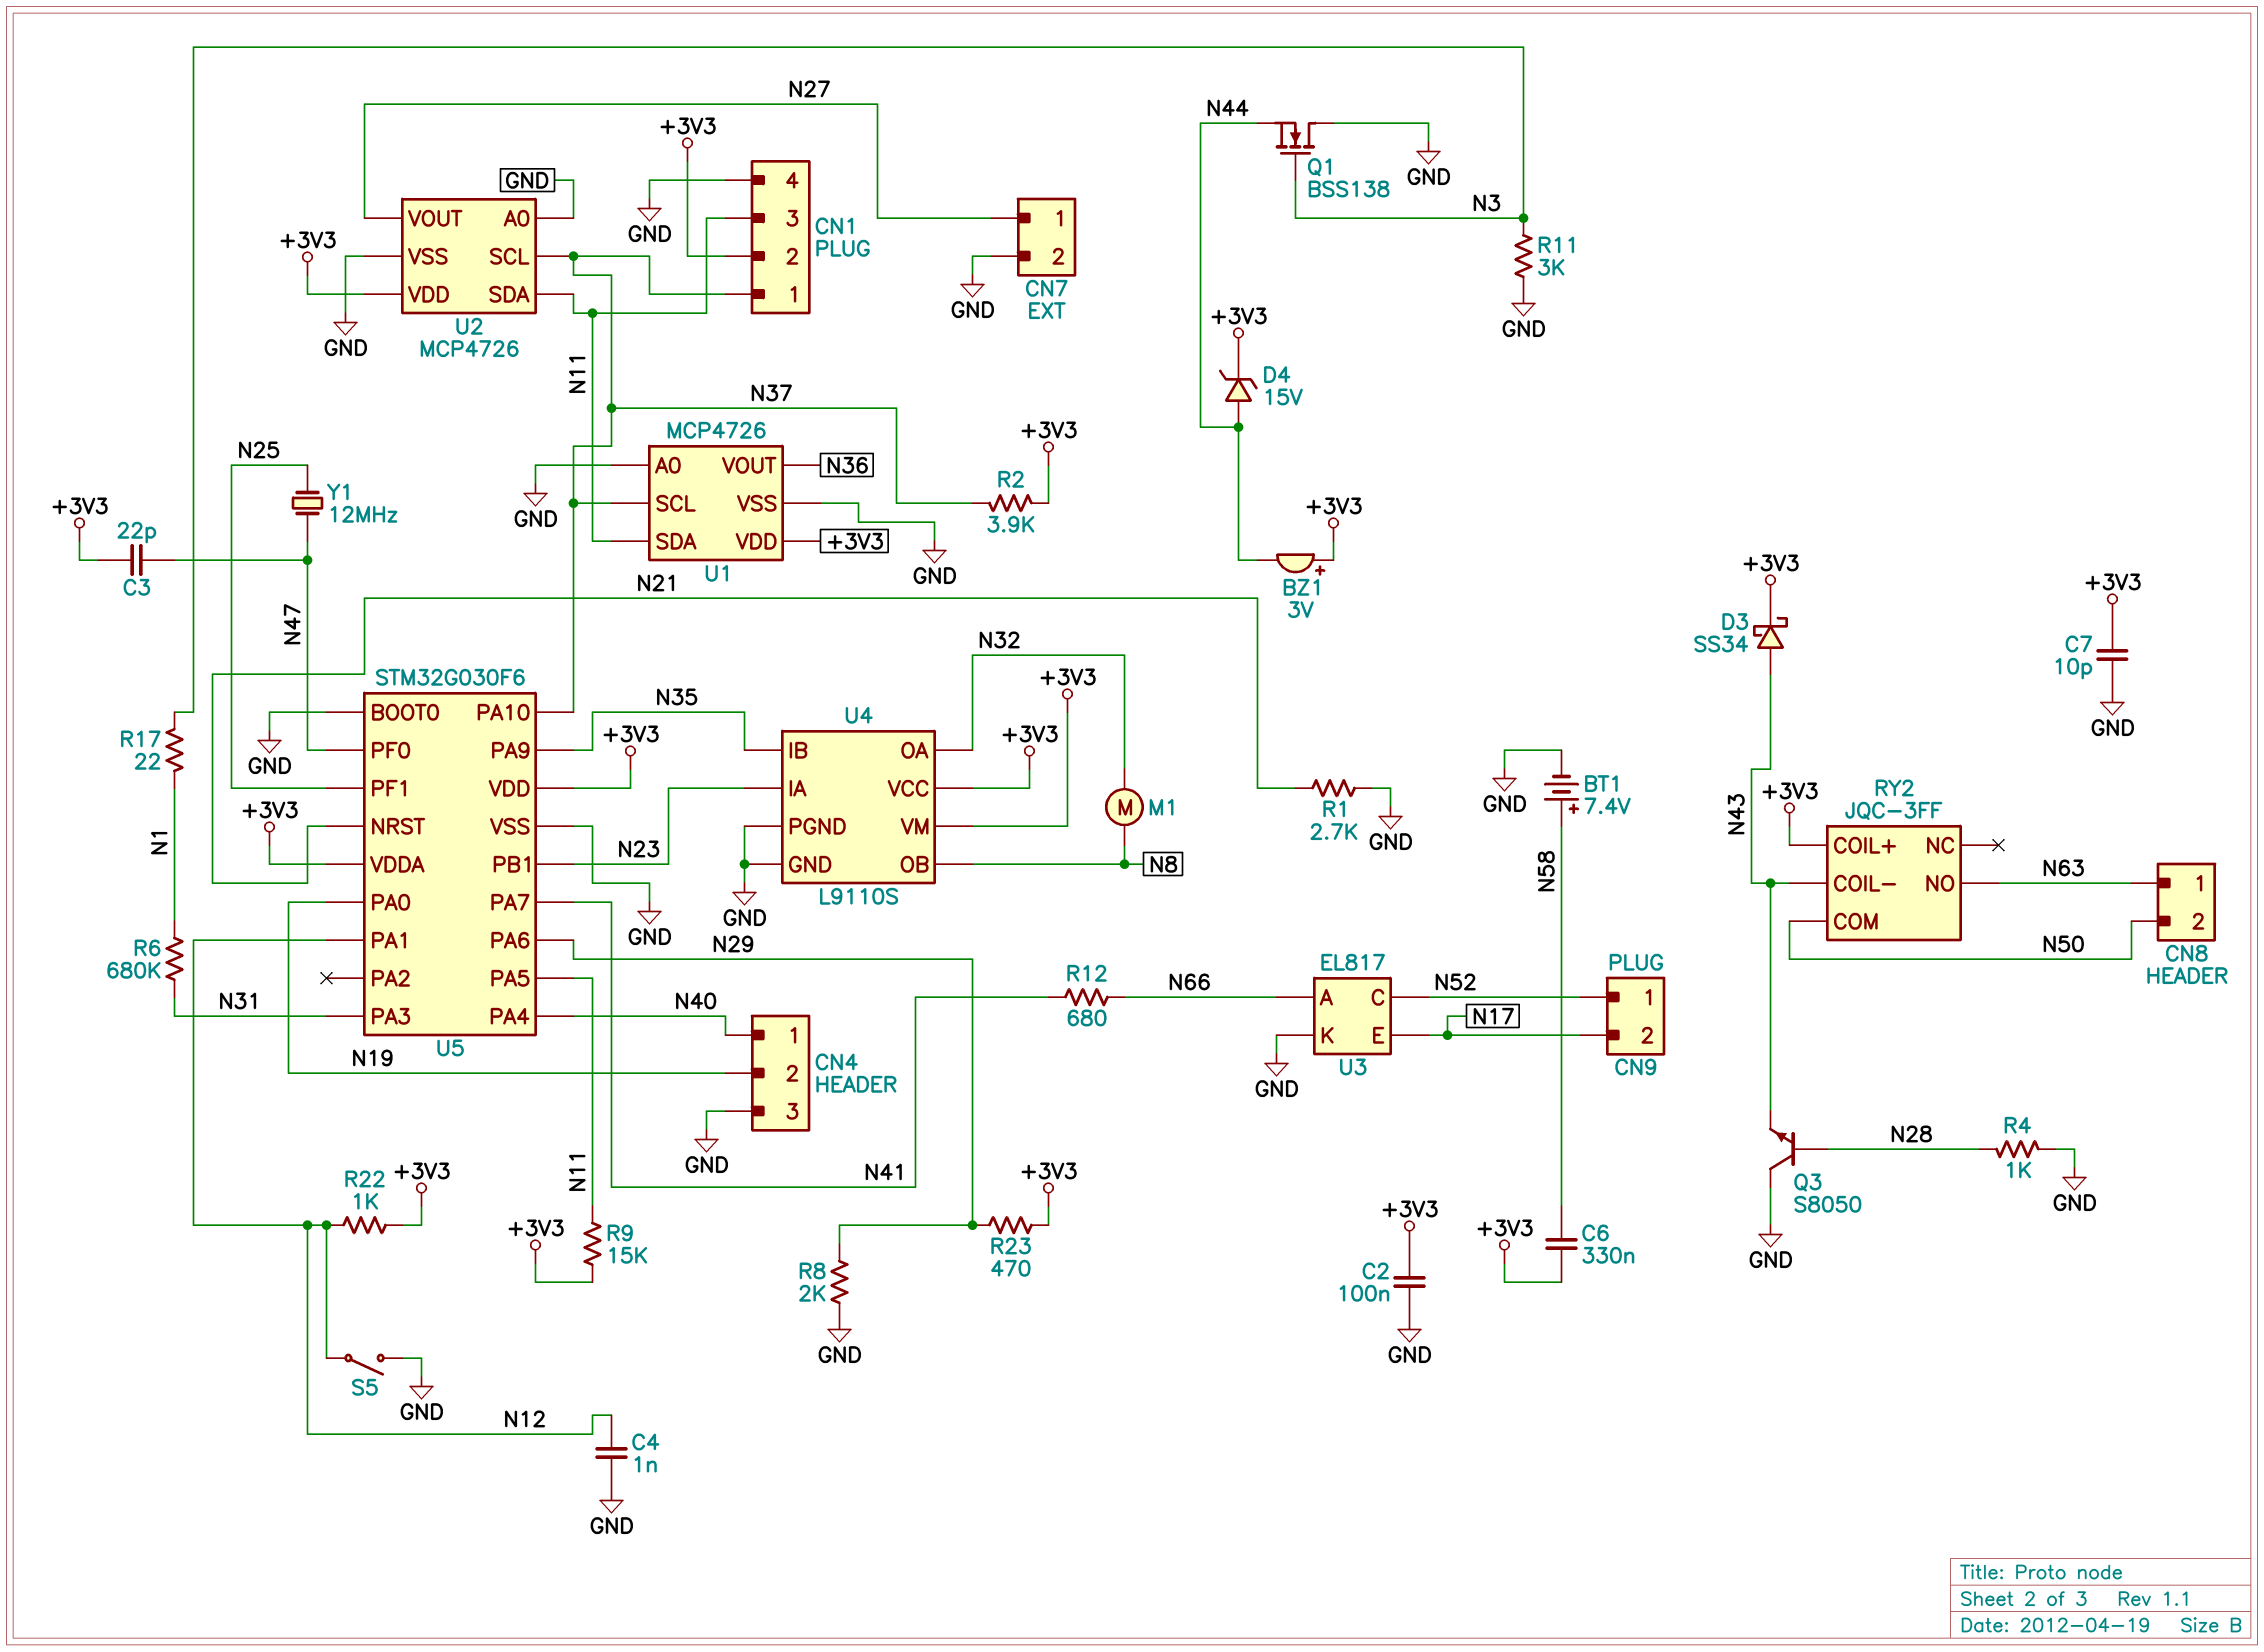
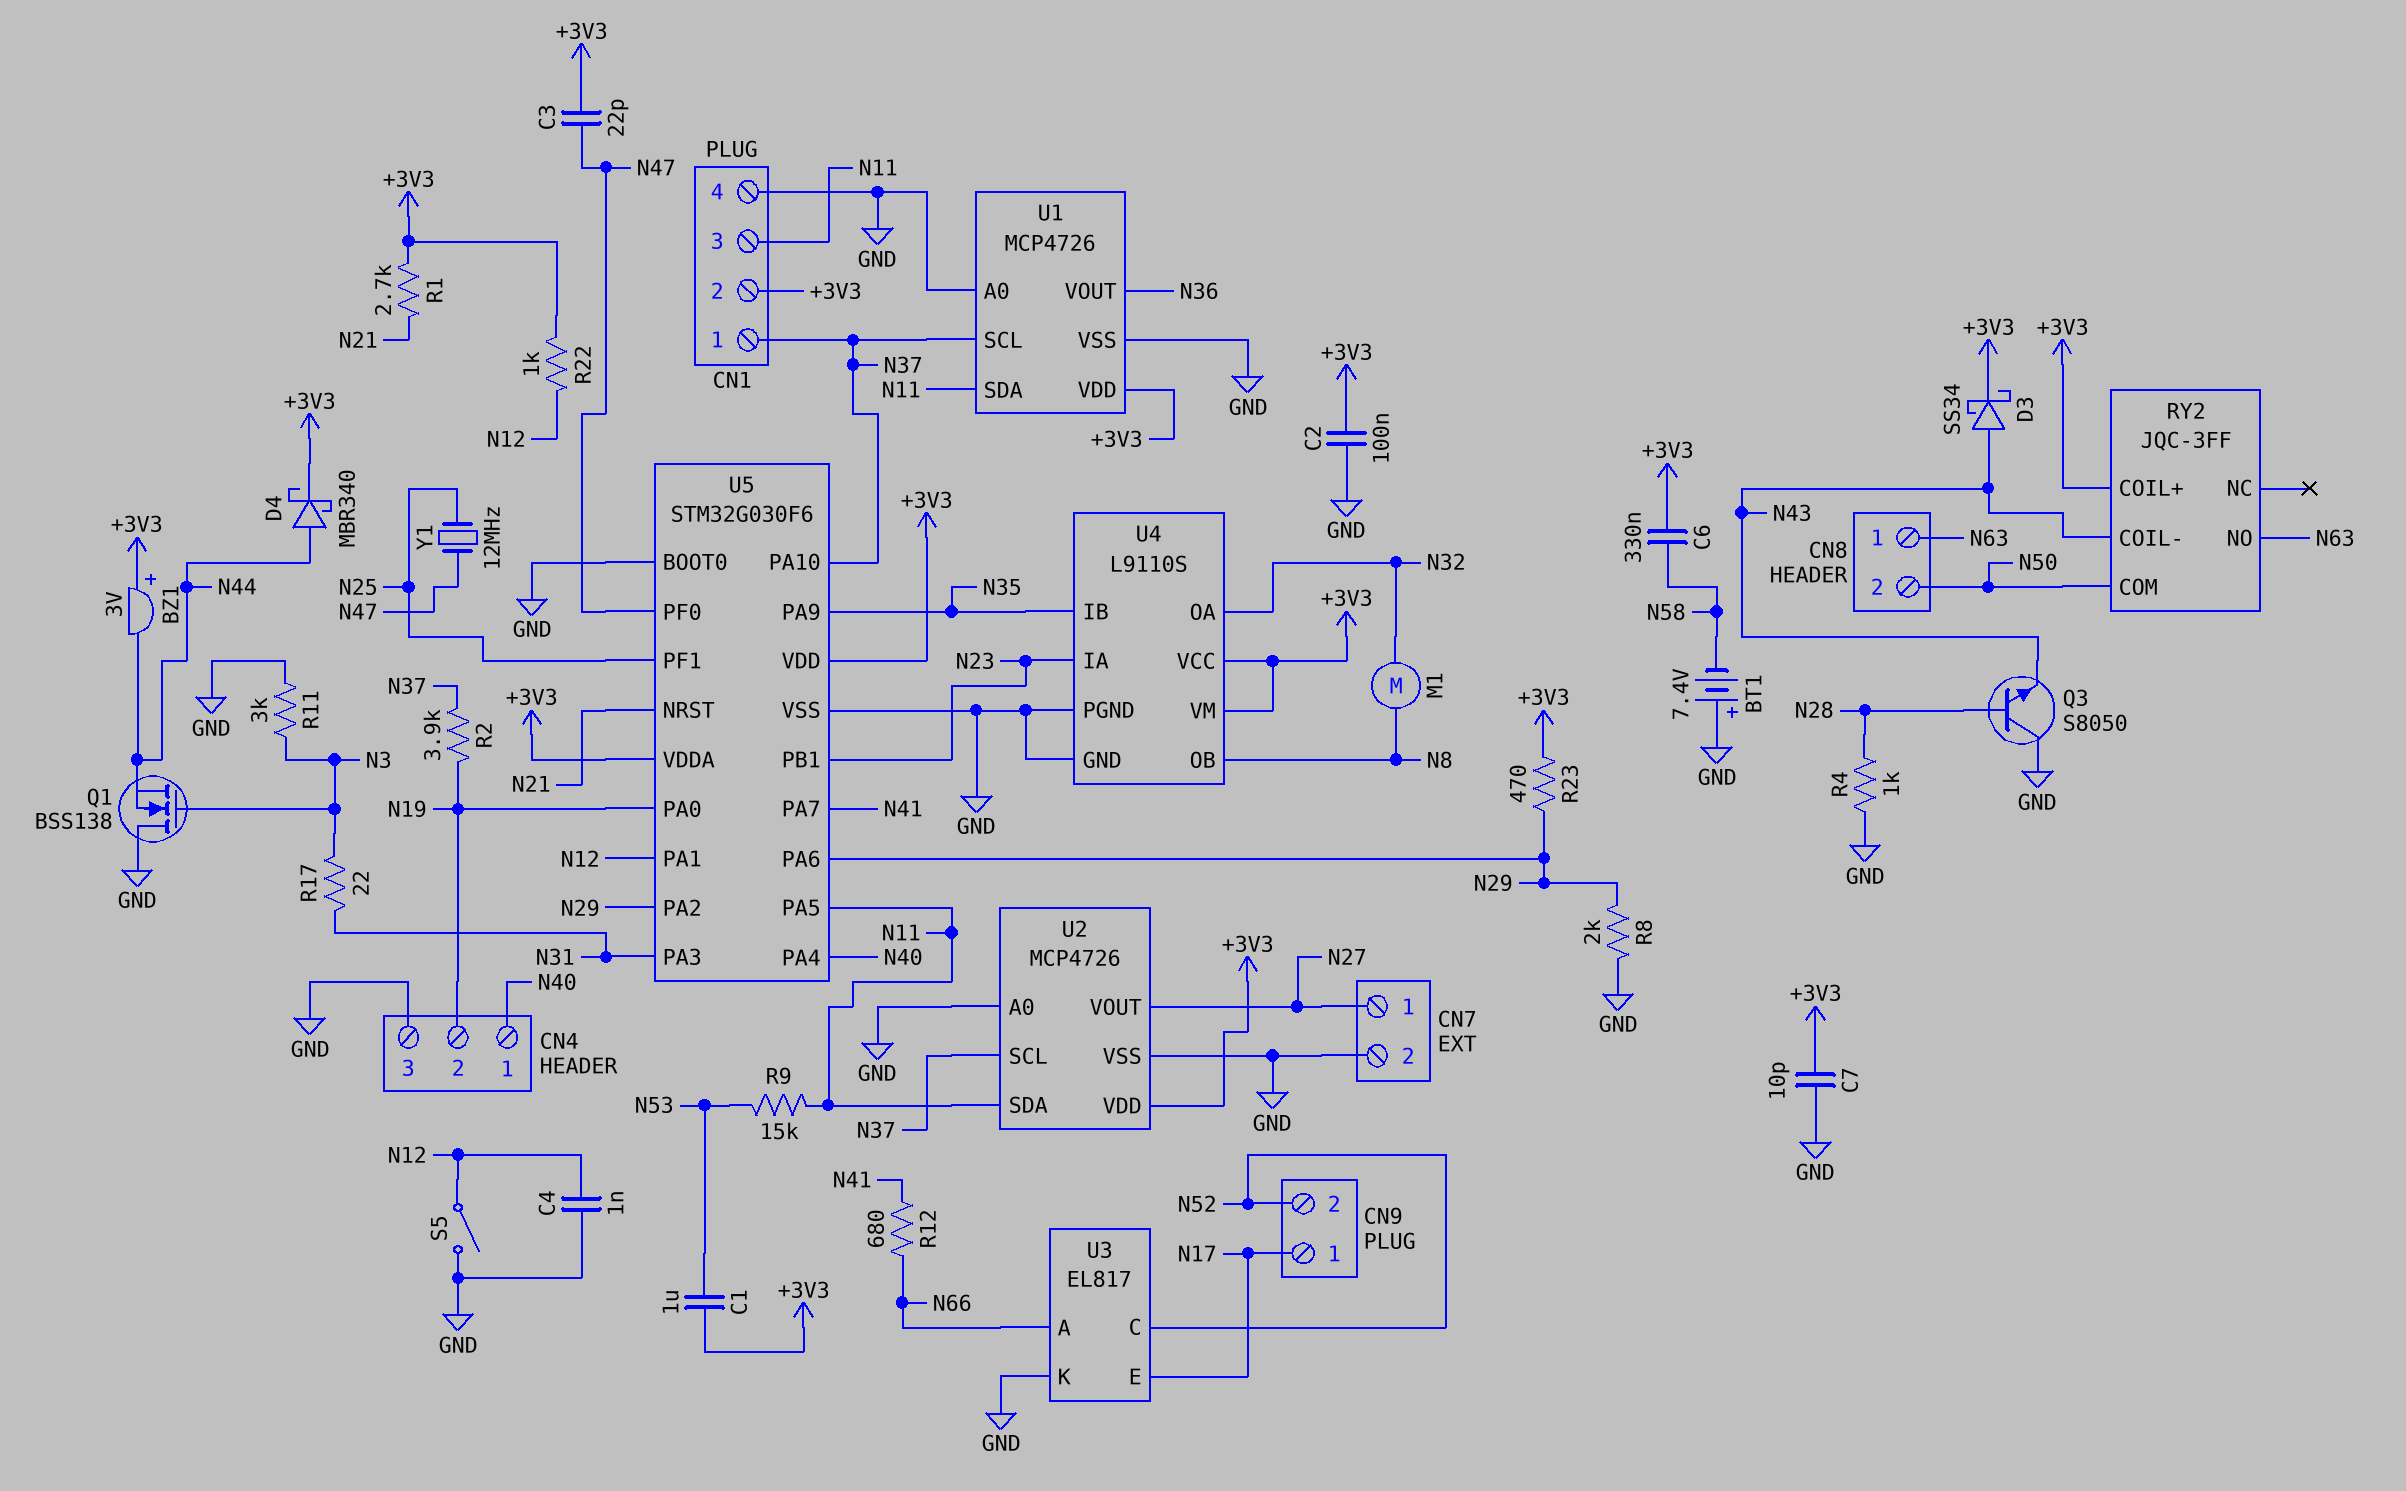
BT1: 7.4V (plus N58, minus GND) -> 7.4V (plus GND, minus N58)
C1: none -> 1uF (+3V3, N53)
CN9 pin 1: N52 -> N17
CN9 pin 2: N17 -> N52
D4: zener 15V (A N44, K +3V3) -> schottky MBR340 (A N44, K +3V3)
R1: 2.7k (GND, N21) -> 2.7k (+3V3, N21)
R2: 3.9k (+3V3, N37) -> 3.9k (N19, N37)
R6: 680k (N1, N31) -> none
R9: 15k (+3V3, N11) -> 15k (N11, N53)
R17: 22 (N1, N3) -> 22 (N3, N31)
U5 pin PA2: none -> N29

